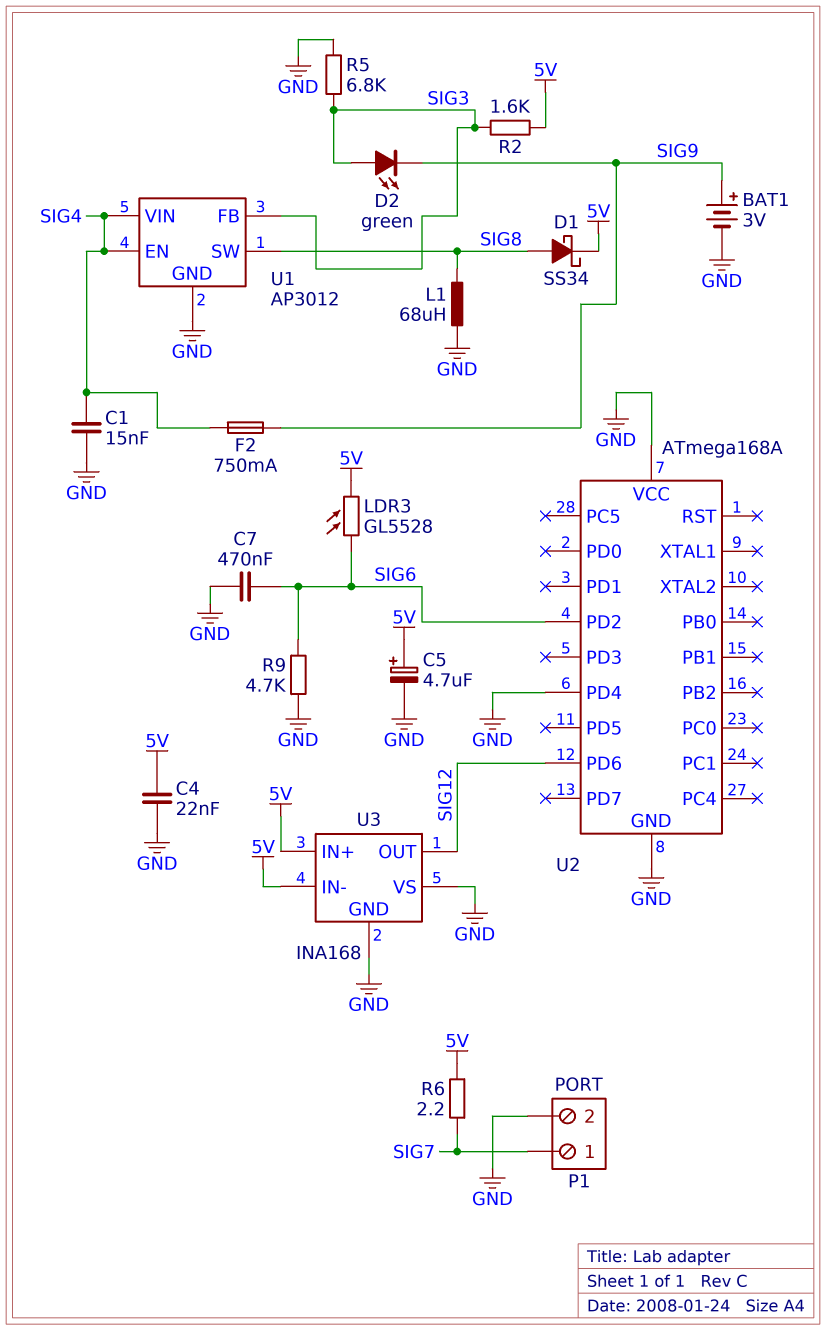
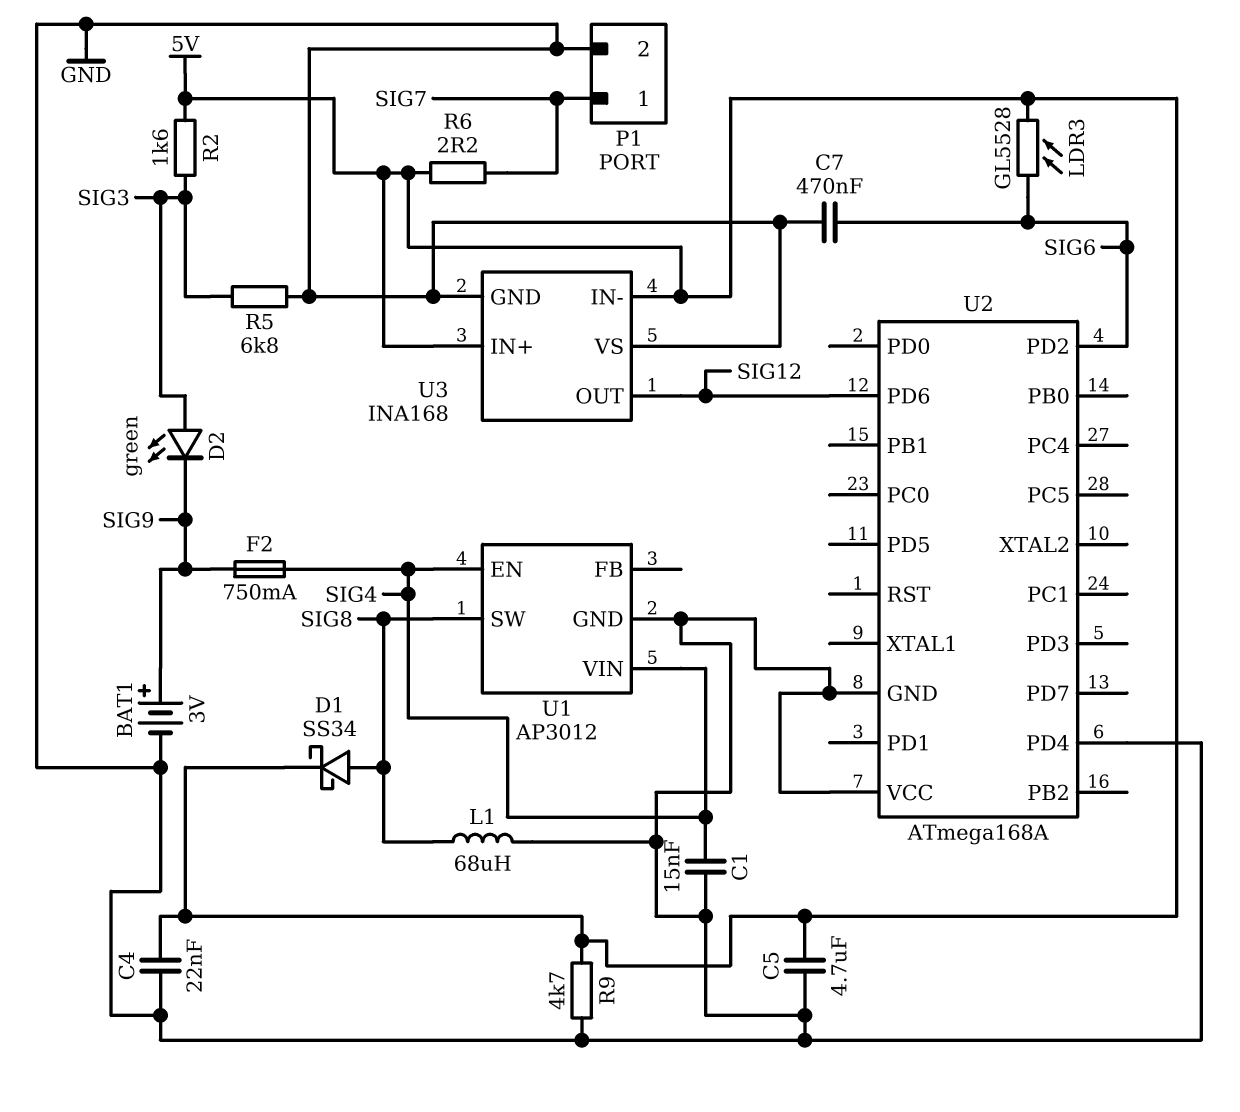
C5: 4.7uF (plus 5V, minus GND) -> 4.7uF (5V, GND)
R9: 4.7k (GND, SIG6) -> 4.7k (5V, GND)
U1 pin FB: SIG3 -> none

